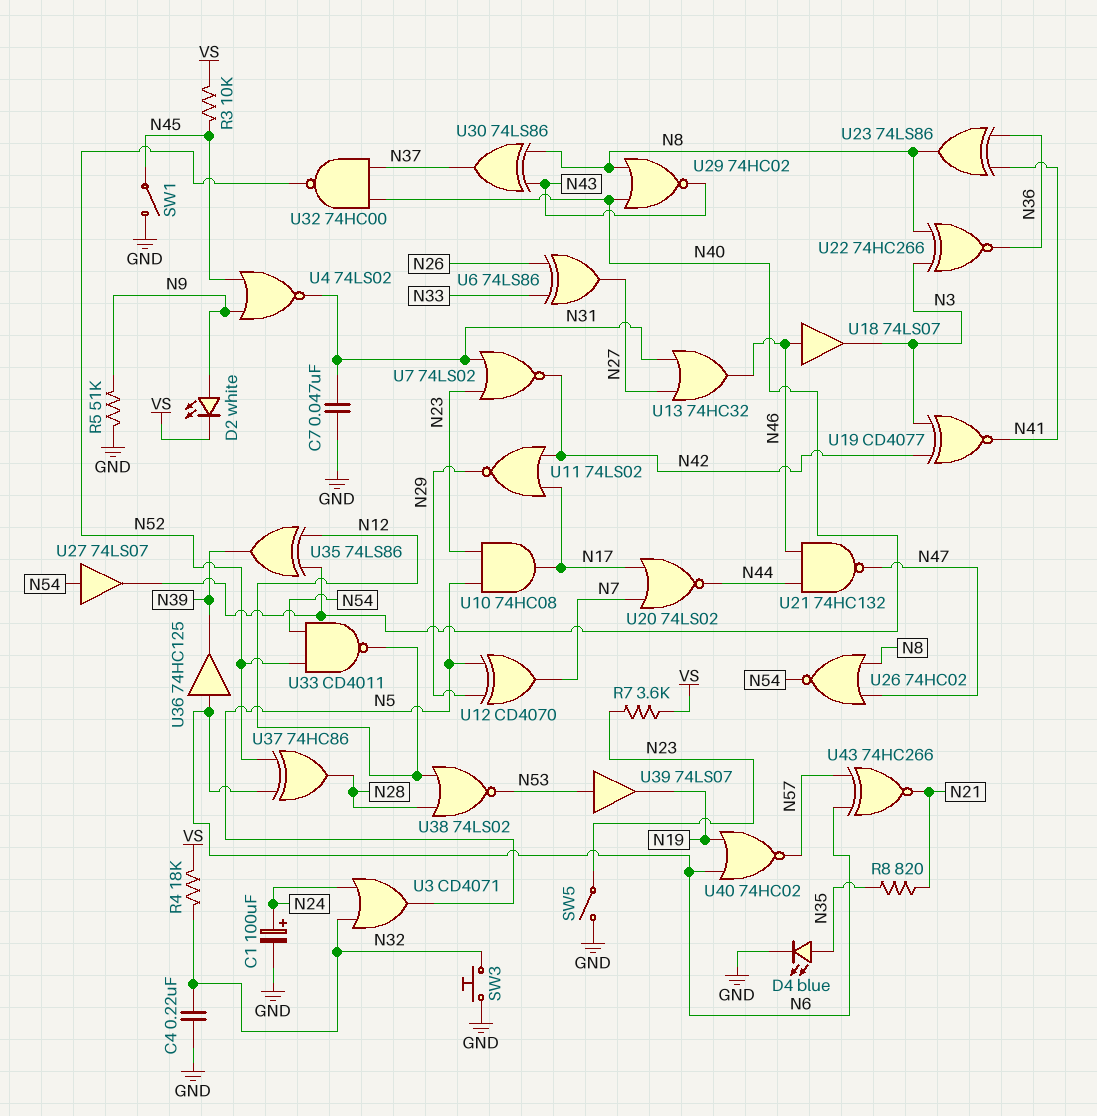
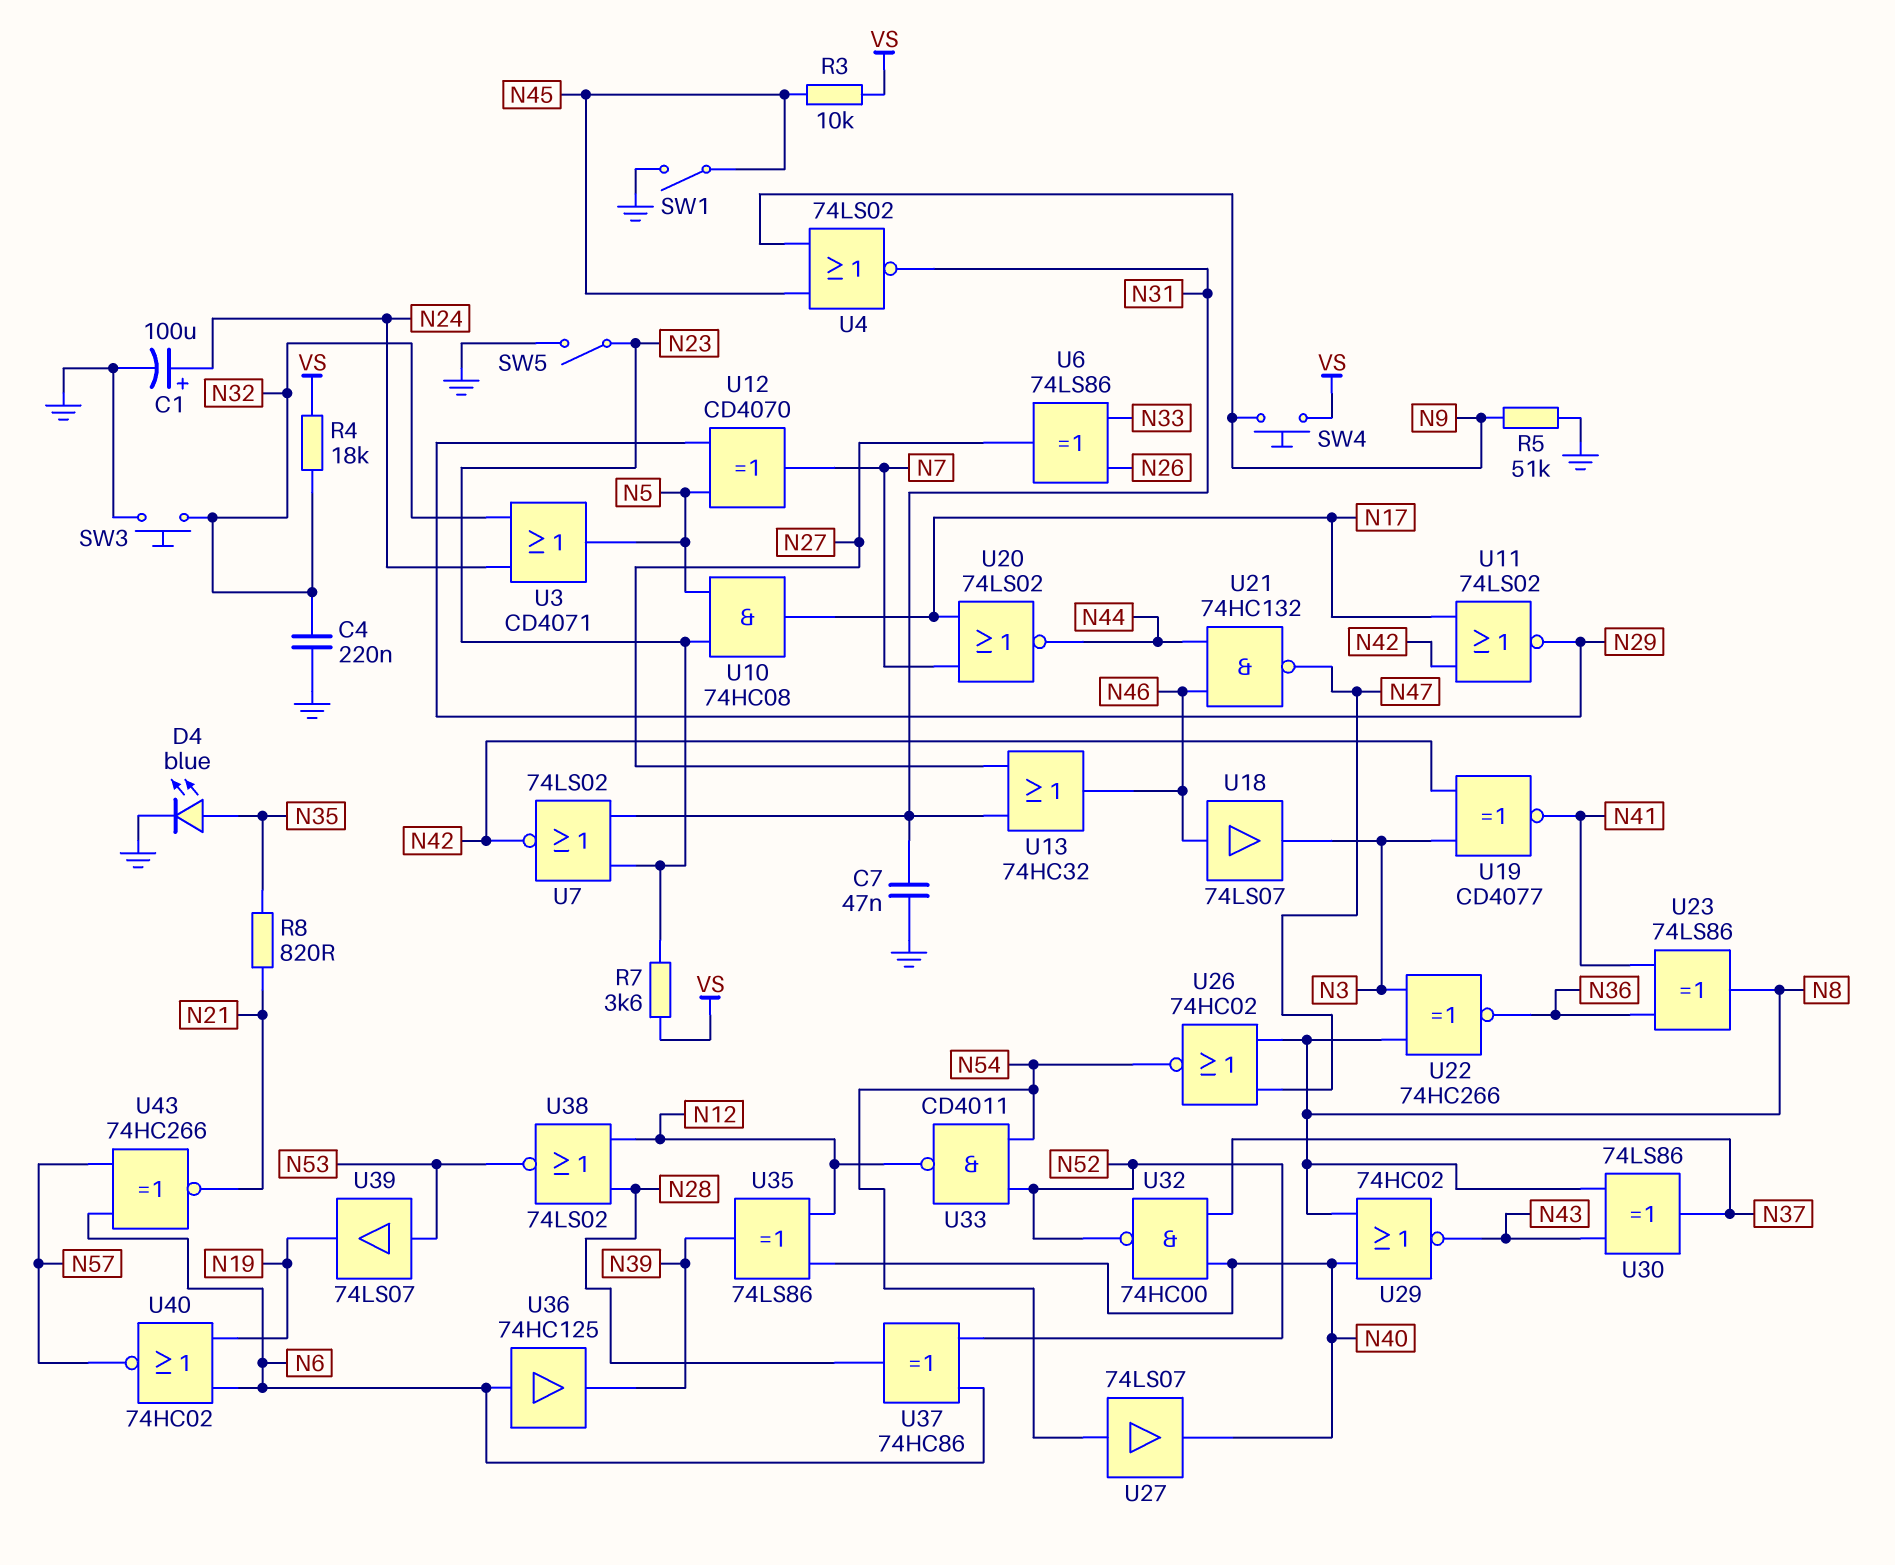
D2: LED white (A N9, K VS) -> none
SW4: none -> button (N9, VS)

